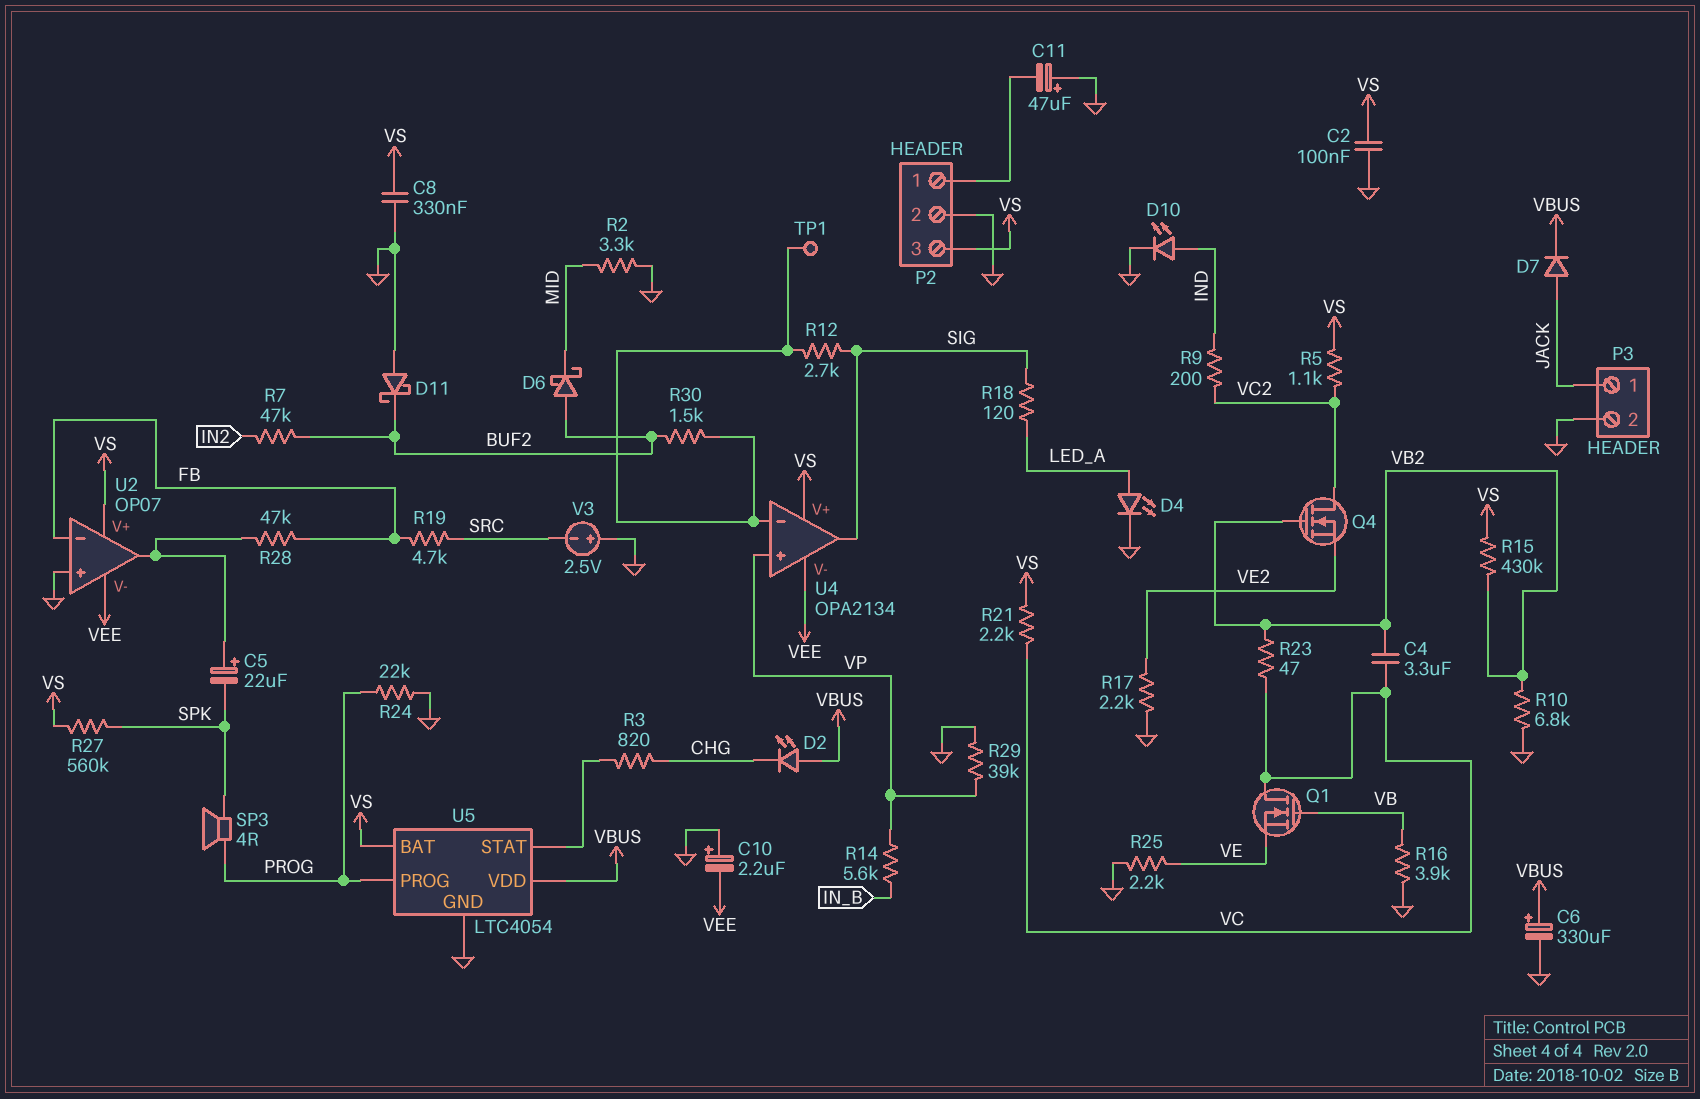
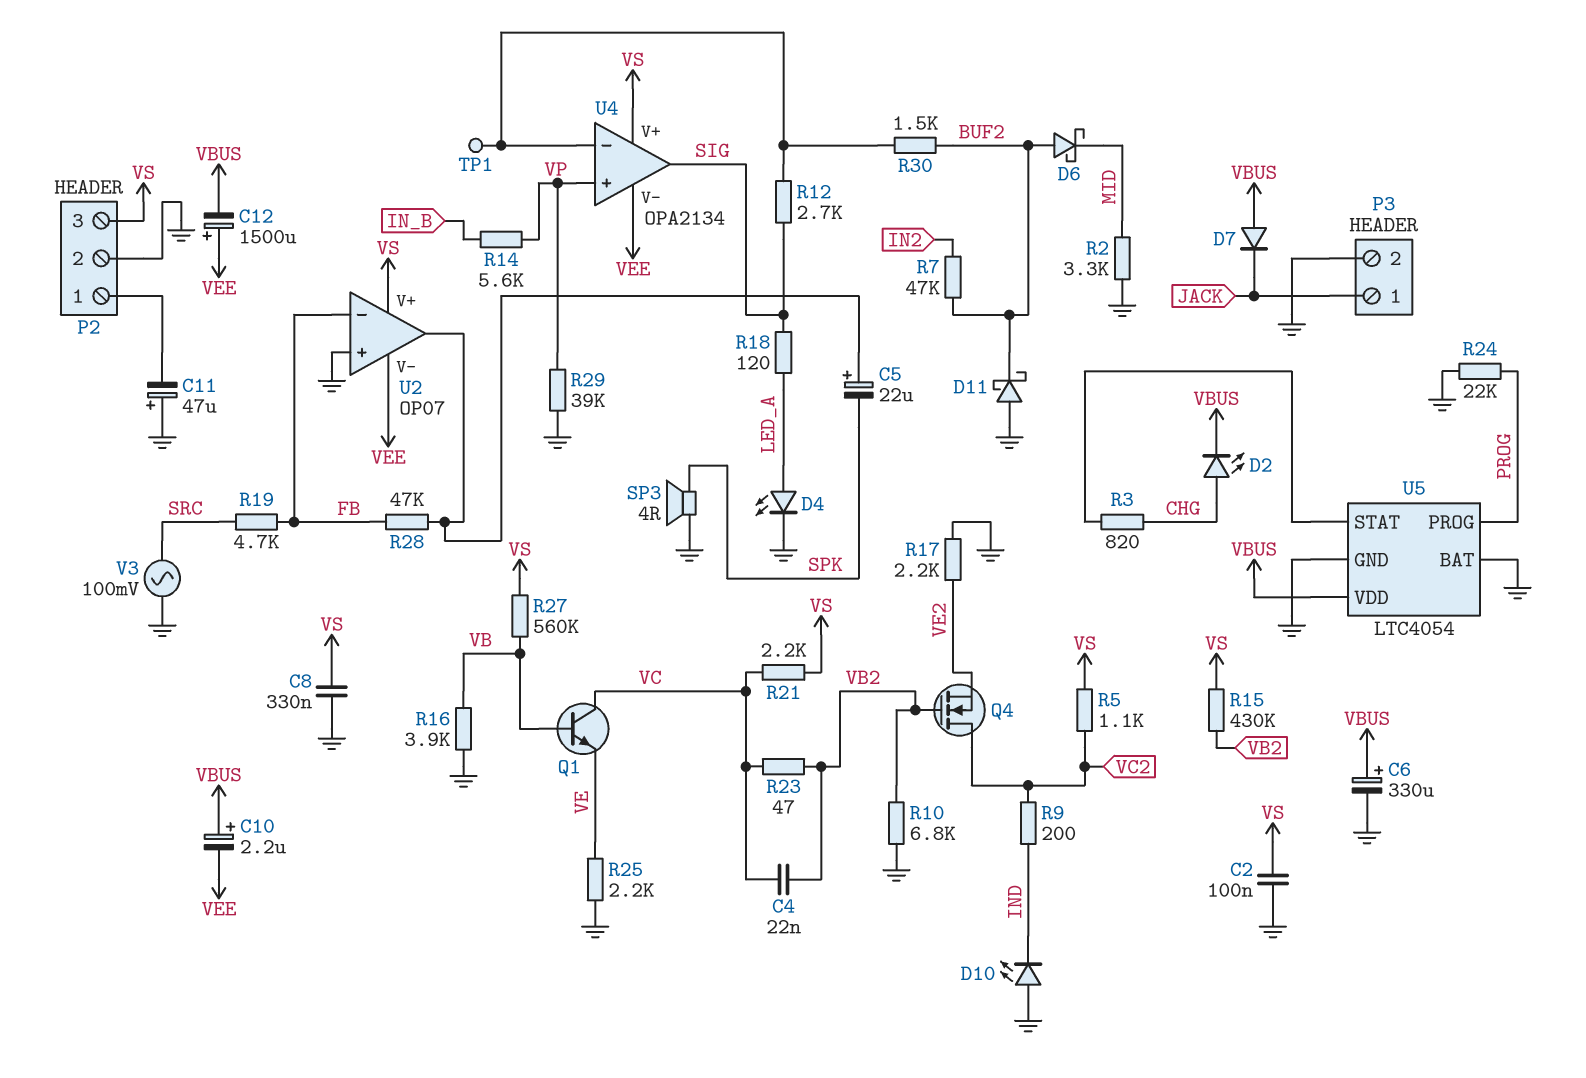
C4: 3.3uF (VB2, VC) -> 22nF (VB2, VC)
C10: 2.2uF (plus GND, minus VEE) -> 2.2uF (plus VBUS, minus VEE)
C12: none -> 1500uF (plus VEE, minus VBUS)
D2: LED (A VBUS, K CHG) -> LED (A CHG, K VBUS)
D7: diode (A JACK, K VBUS) -> diode (A VBUS, K JACK)
D10: LED (A IND, K GND) -> LED (A GND, K IND)
Q1: NMOS (G VB, D VC, S VE) -> NPN (B VB, C VC, E VE)
R27: 560k (SPK, VS) -> 560k (VB, VS)
SP3: speaker 4R (PROG, SPK) -> speaker 4R (GND, SPK)
U5 pin BAT: VS -> GND
V3: 2.5V (plus GND, minus SRC) -> AC 100mV (GND, SRC)

